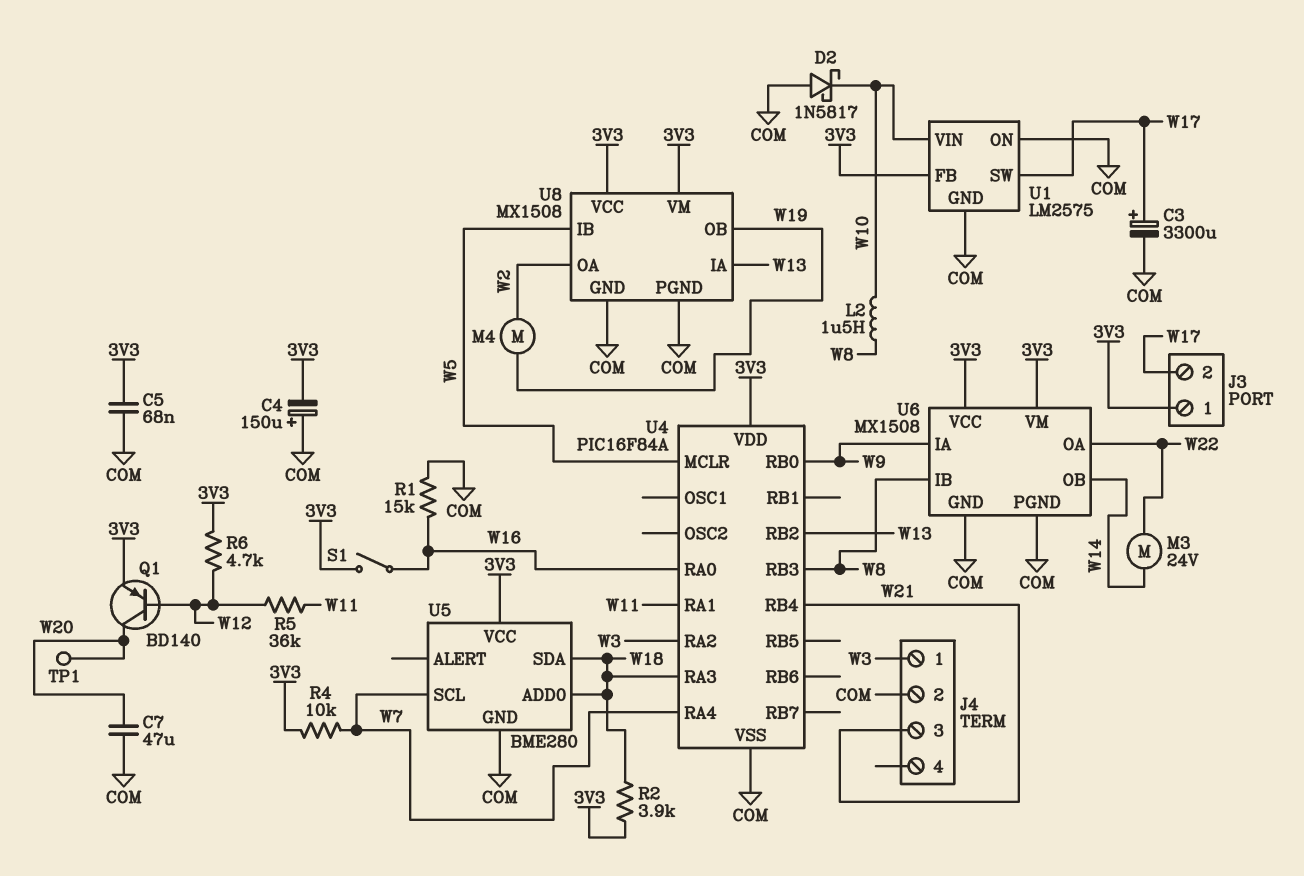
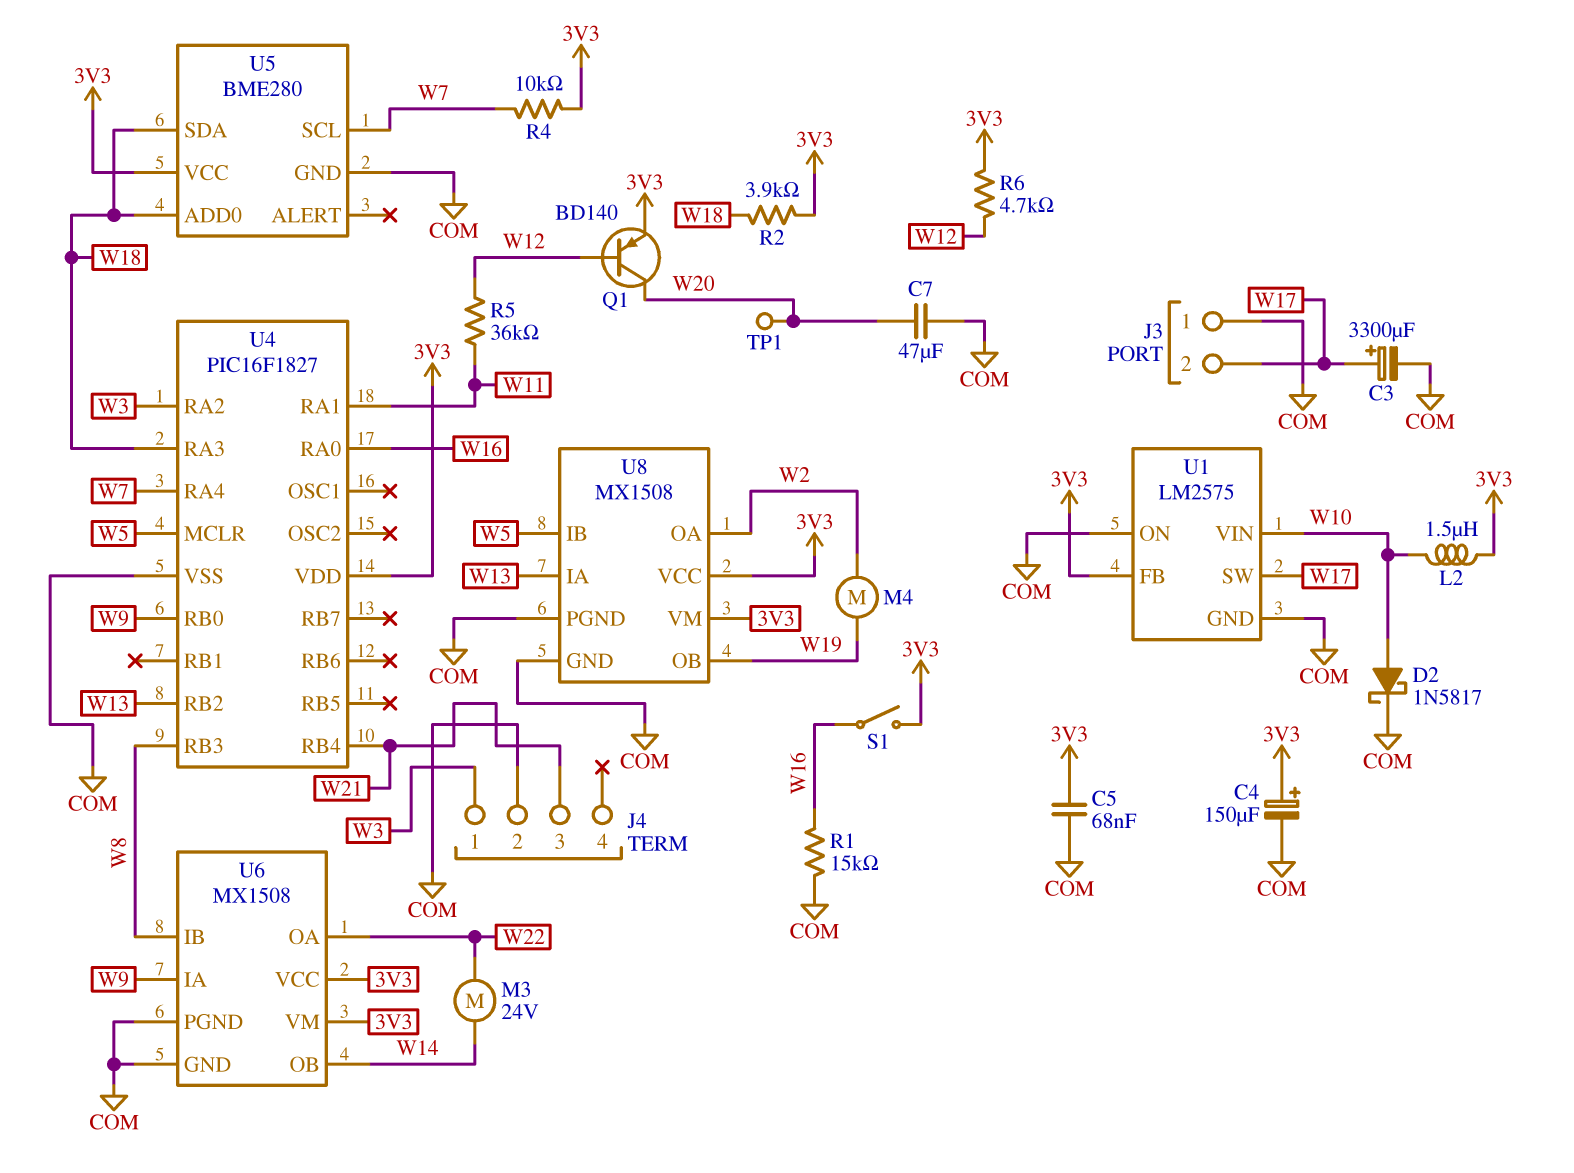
C4: 150uF (plus COM, minus 3V3) -> 150uF (plus 3V3, minus COM)
D2: schottky 1N5817 (A COM, K W10) -> schottky 1N5817 (A W10, K COM)
J3 pin 1: 3V3 -> COM
L2: 1.5uH (W8, W10) -> 1.5uH (3V3, W10)
U4: PIC16F84A -> PIC16F1827

